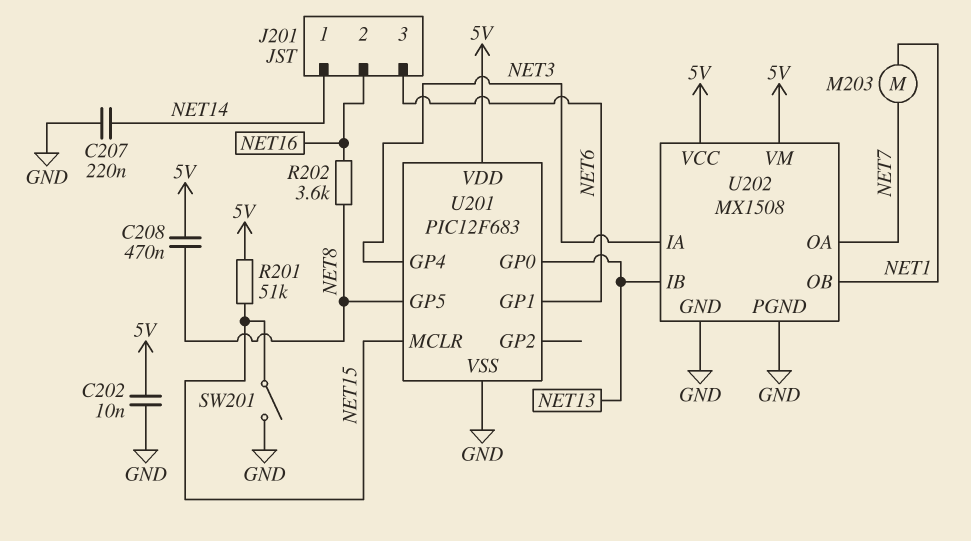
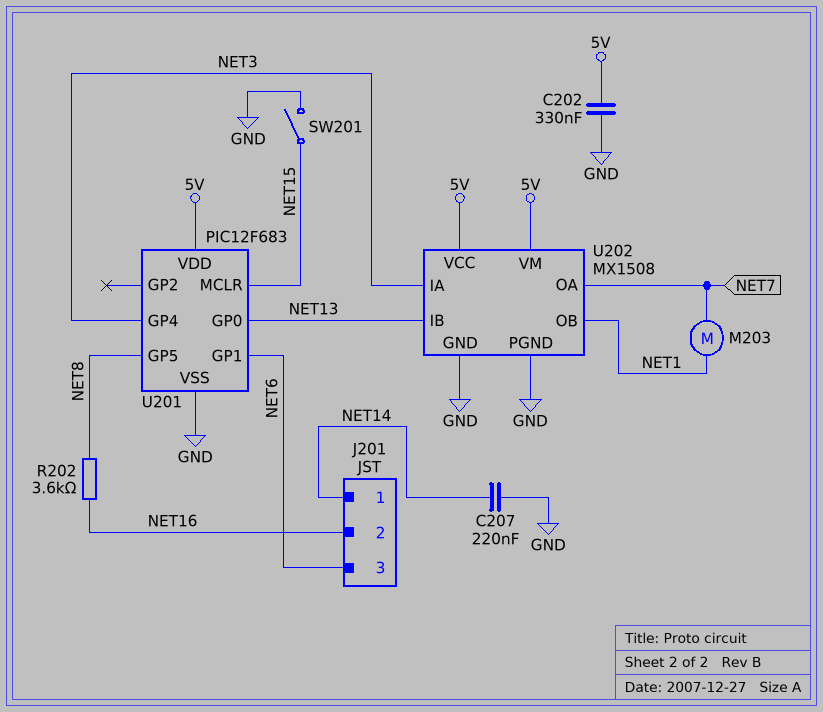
C202: 10nF (5V, GND) -> 330nF (5V, GND)
C208: 470nF (5V, NET8) -> none
R201: 51k (5V, NET15) -> none

